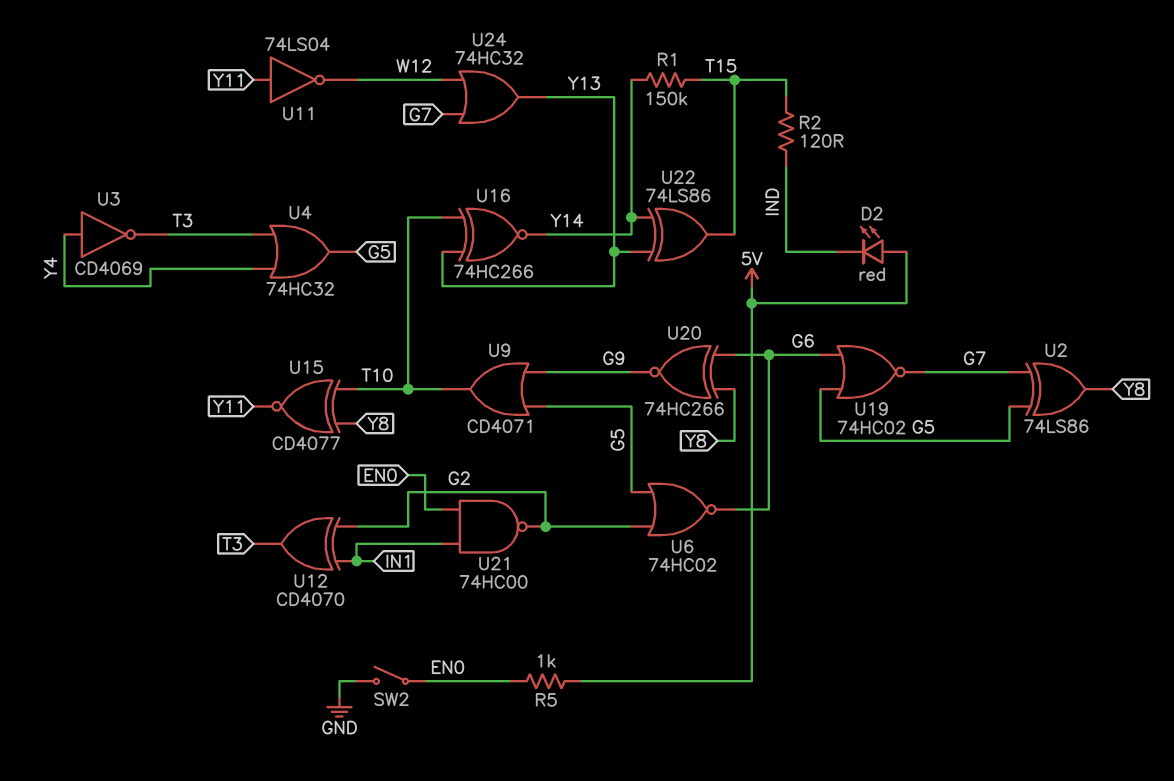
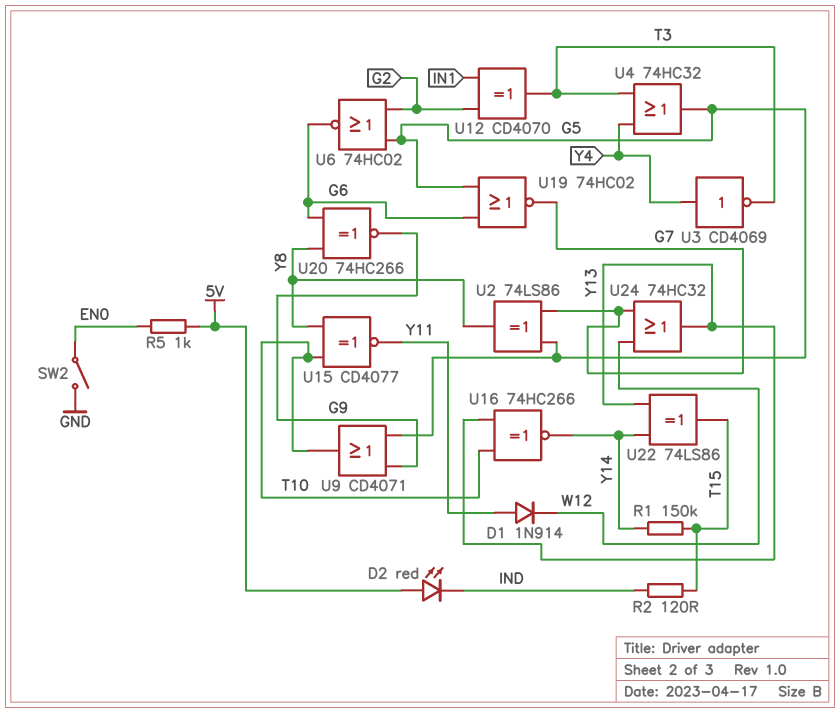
D1: none -> diode 1N914 (A Y11, K W12)
U11: NOT 74LS04 (in Y11, out W12) -> none
U21: NAND 74HC00 (in EN0, in IN1, out G2) -> none

